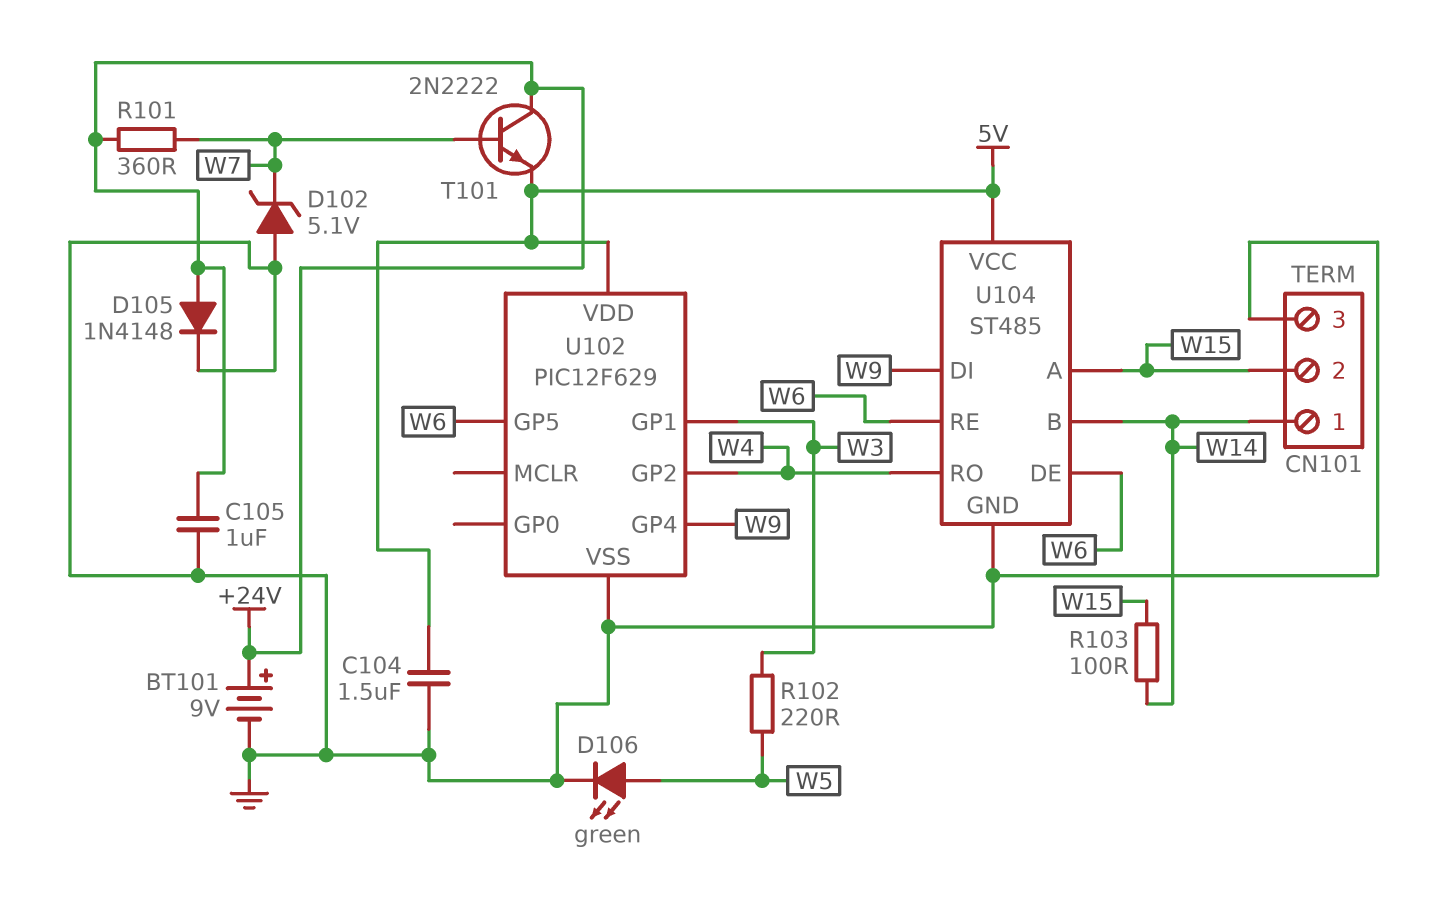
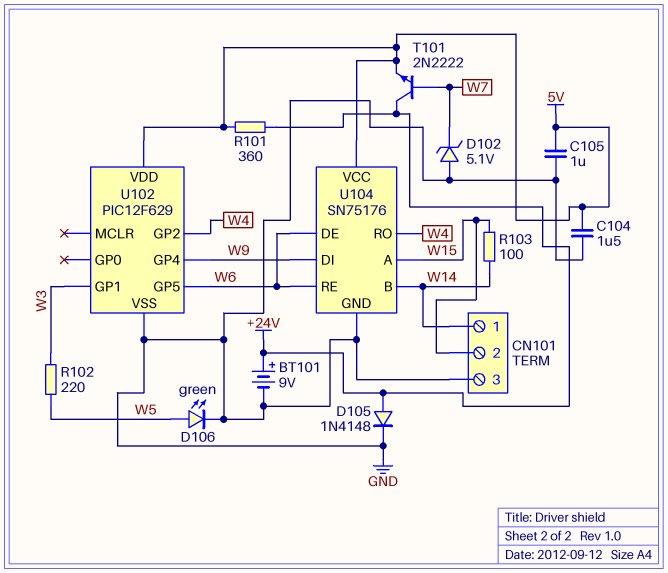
C105: 1uF (+24V, GND) -> 1uF (5V, GND)
R101: 360 (+24V, W7) -> 360 (+24V, 5V)
U104: ST485 -> SN75176

